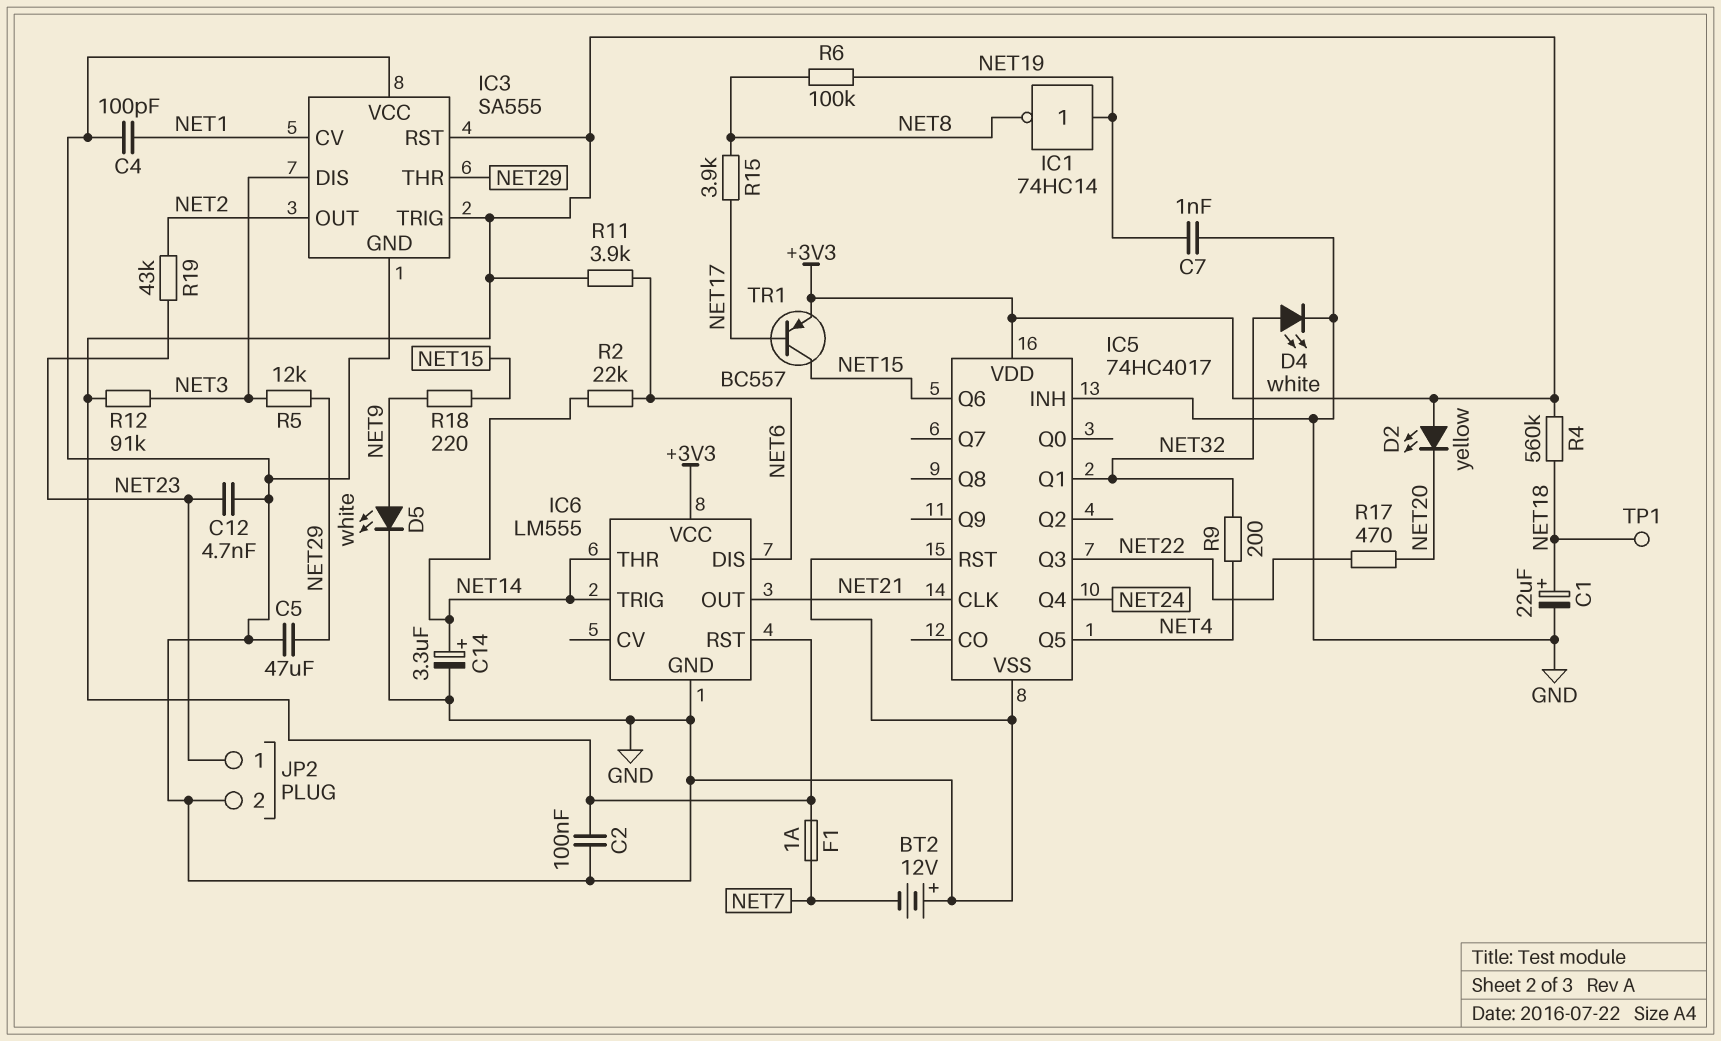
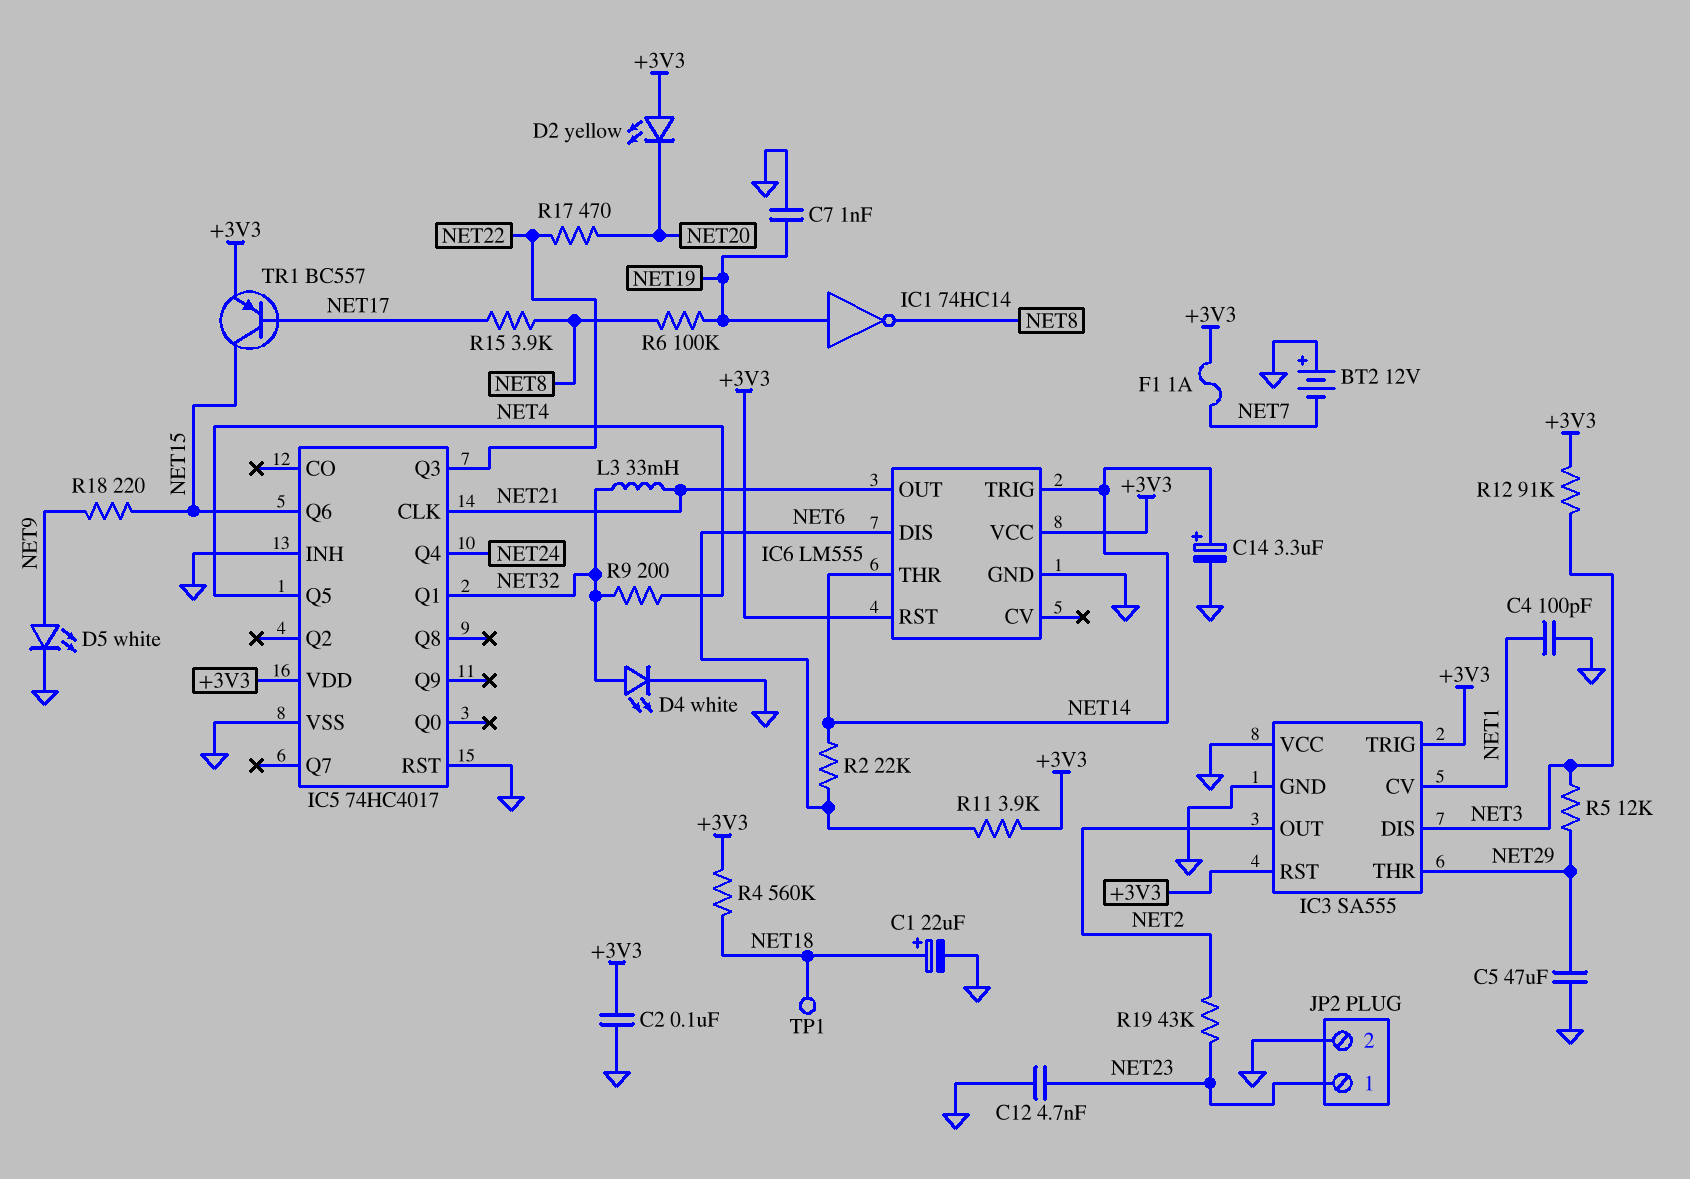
L3: none -> 33mH (NET21, NET32)

